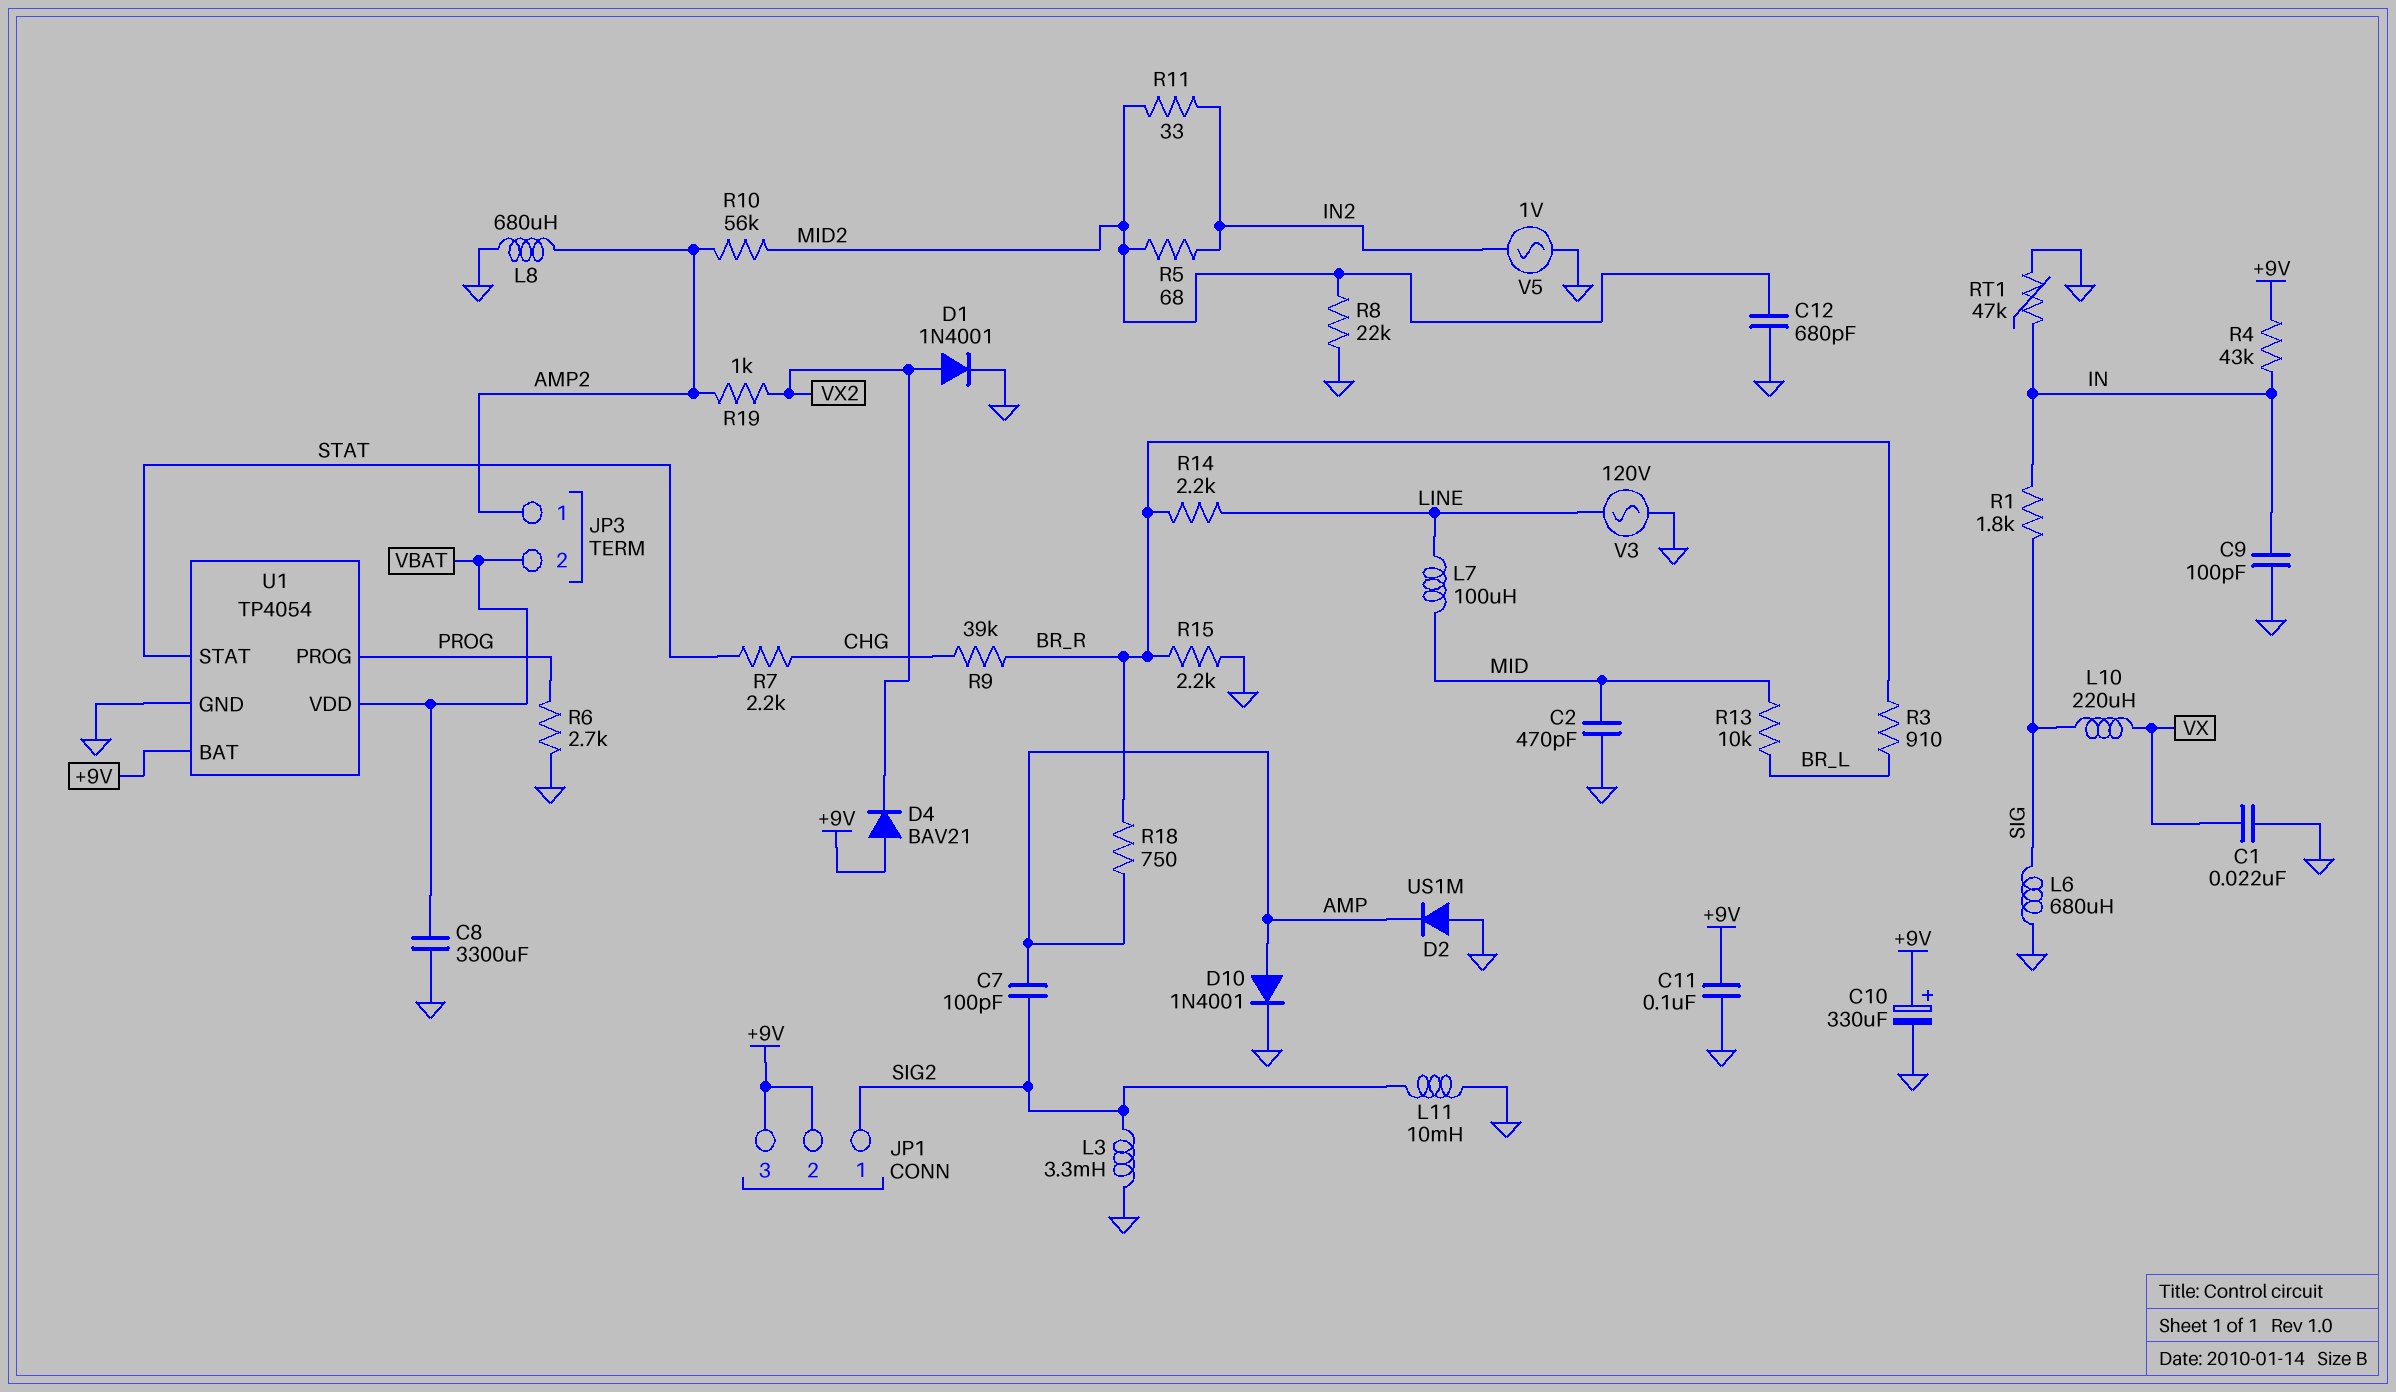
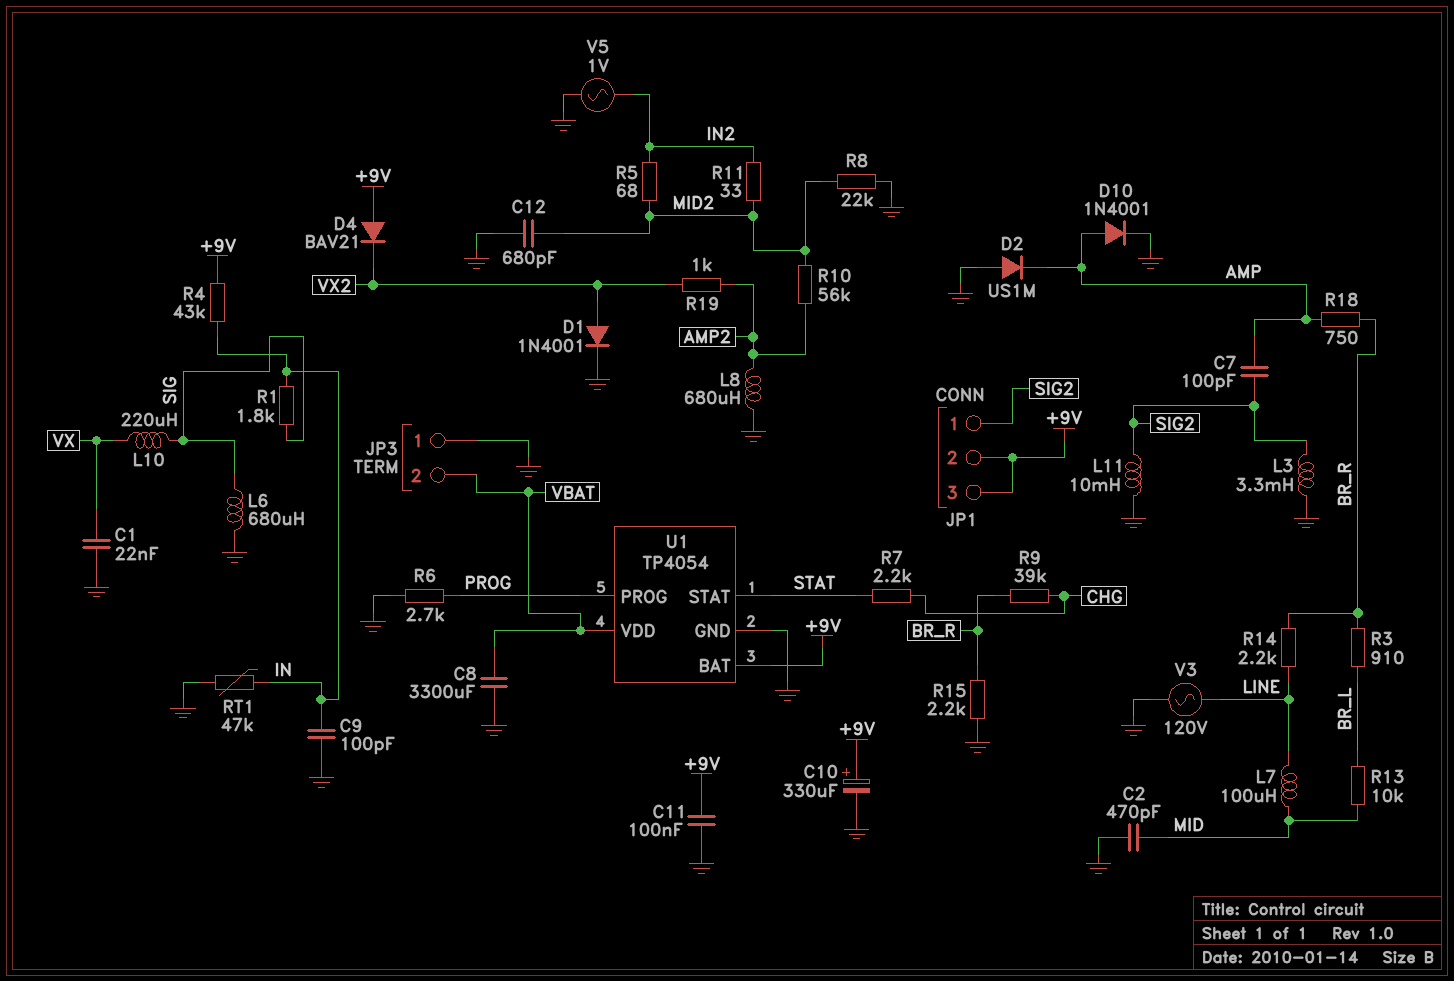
JP3 pin 1: AMP2 -> GND

